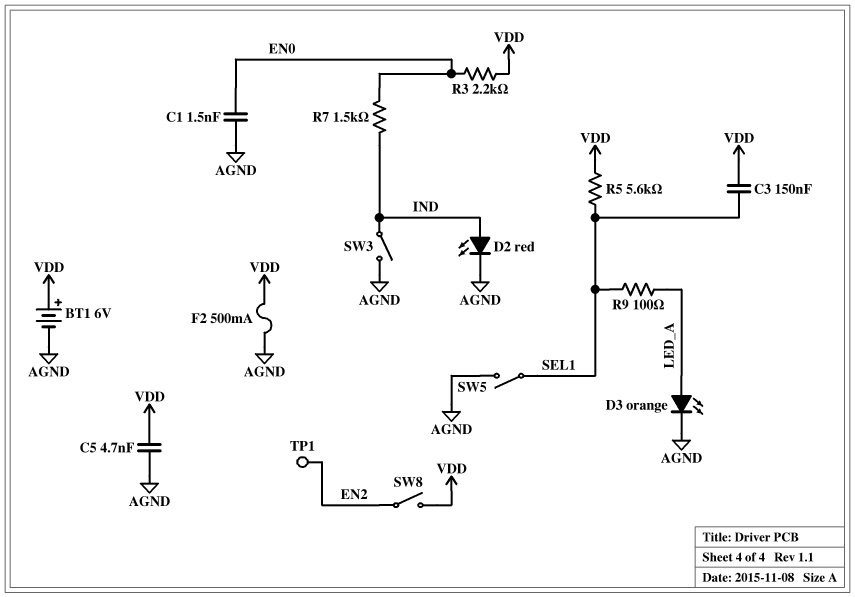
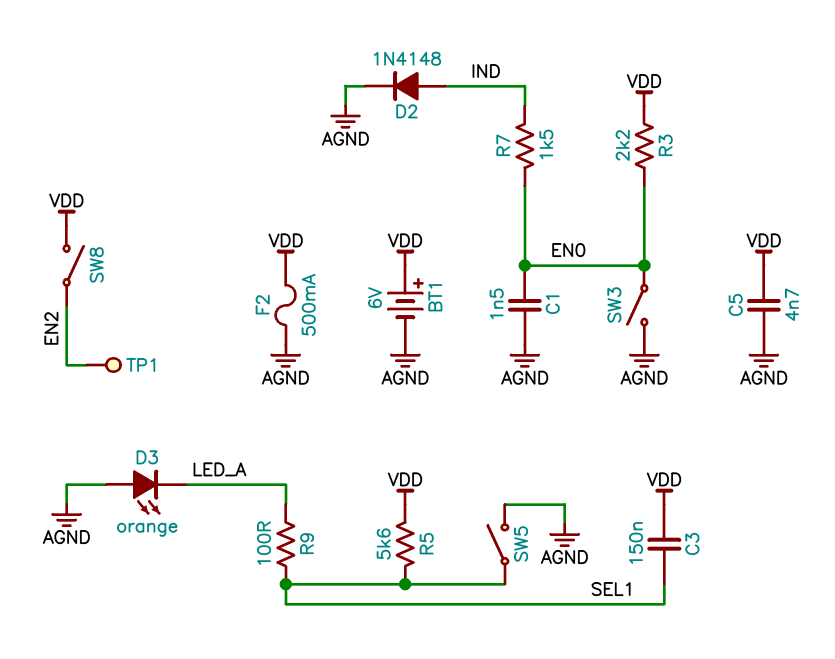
D2: LED red (A IND, K AGND) -> diode 1N4148 (A IND, K AGND)
D3: LED orange (A LED_A, K AGND) -> LED orange (A AGND, K LED_A)
SW3: switch (AGND, IND) -> switch (AGND, EN0)

